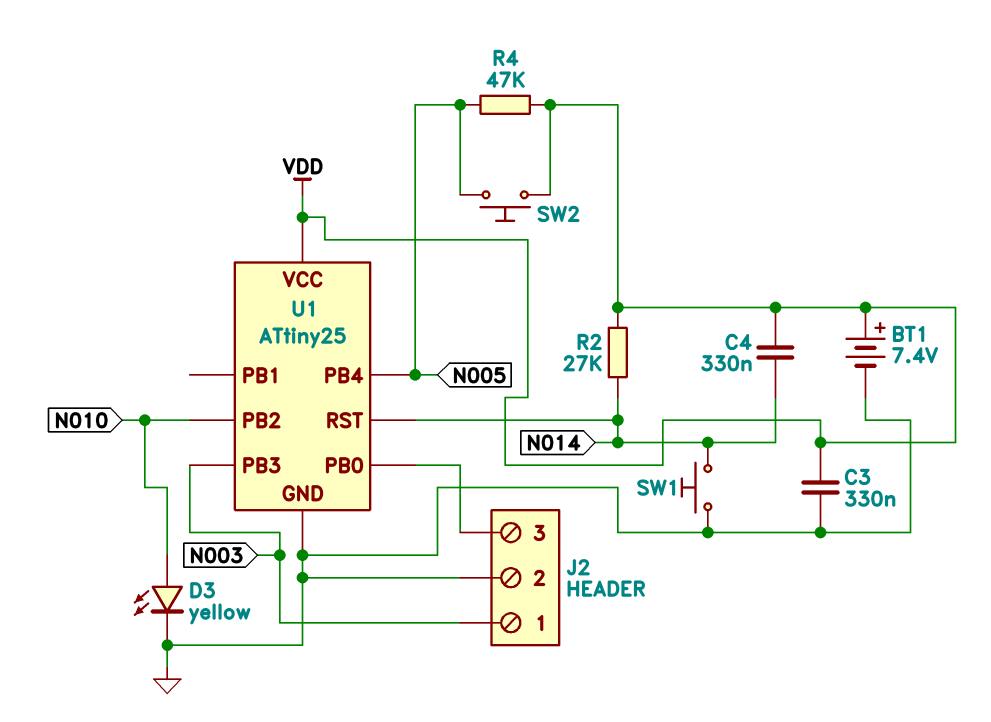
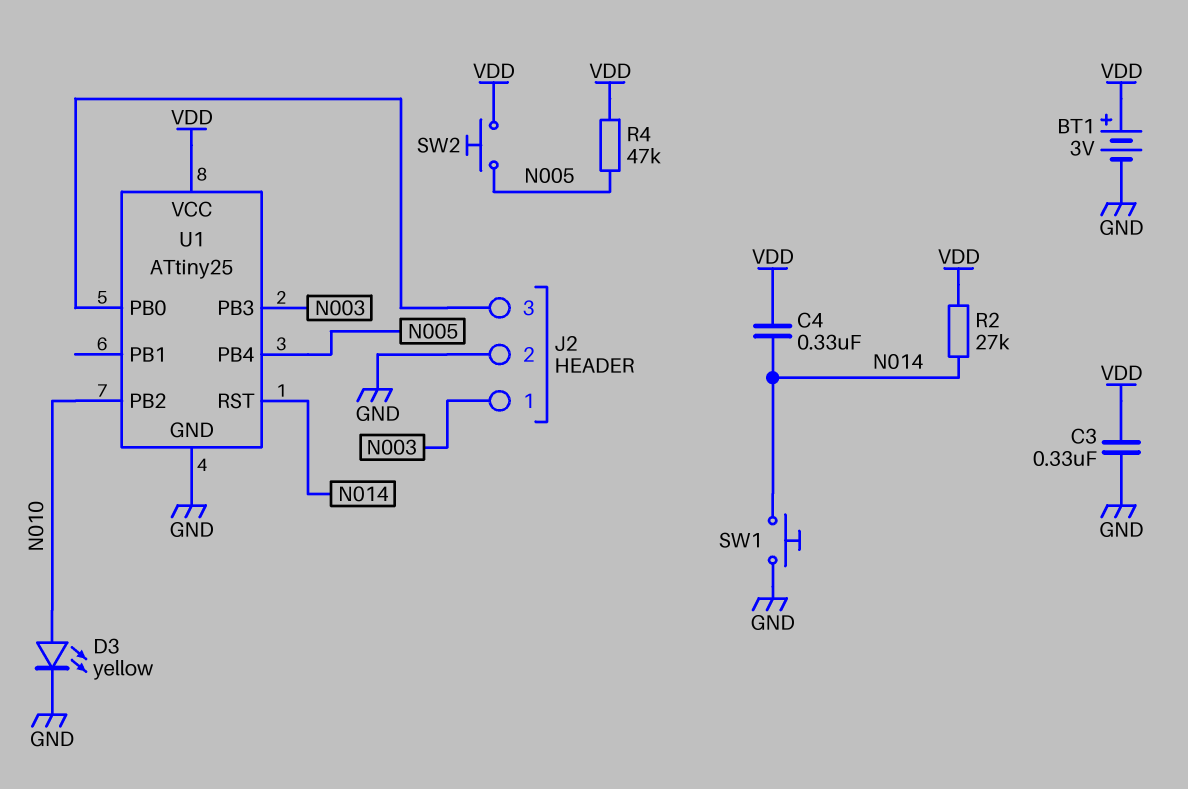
BT1: 7.4V (plus VDD, minus GND) -> 3V (plus VDD, minus GND)

